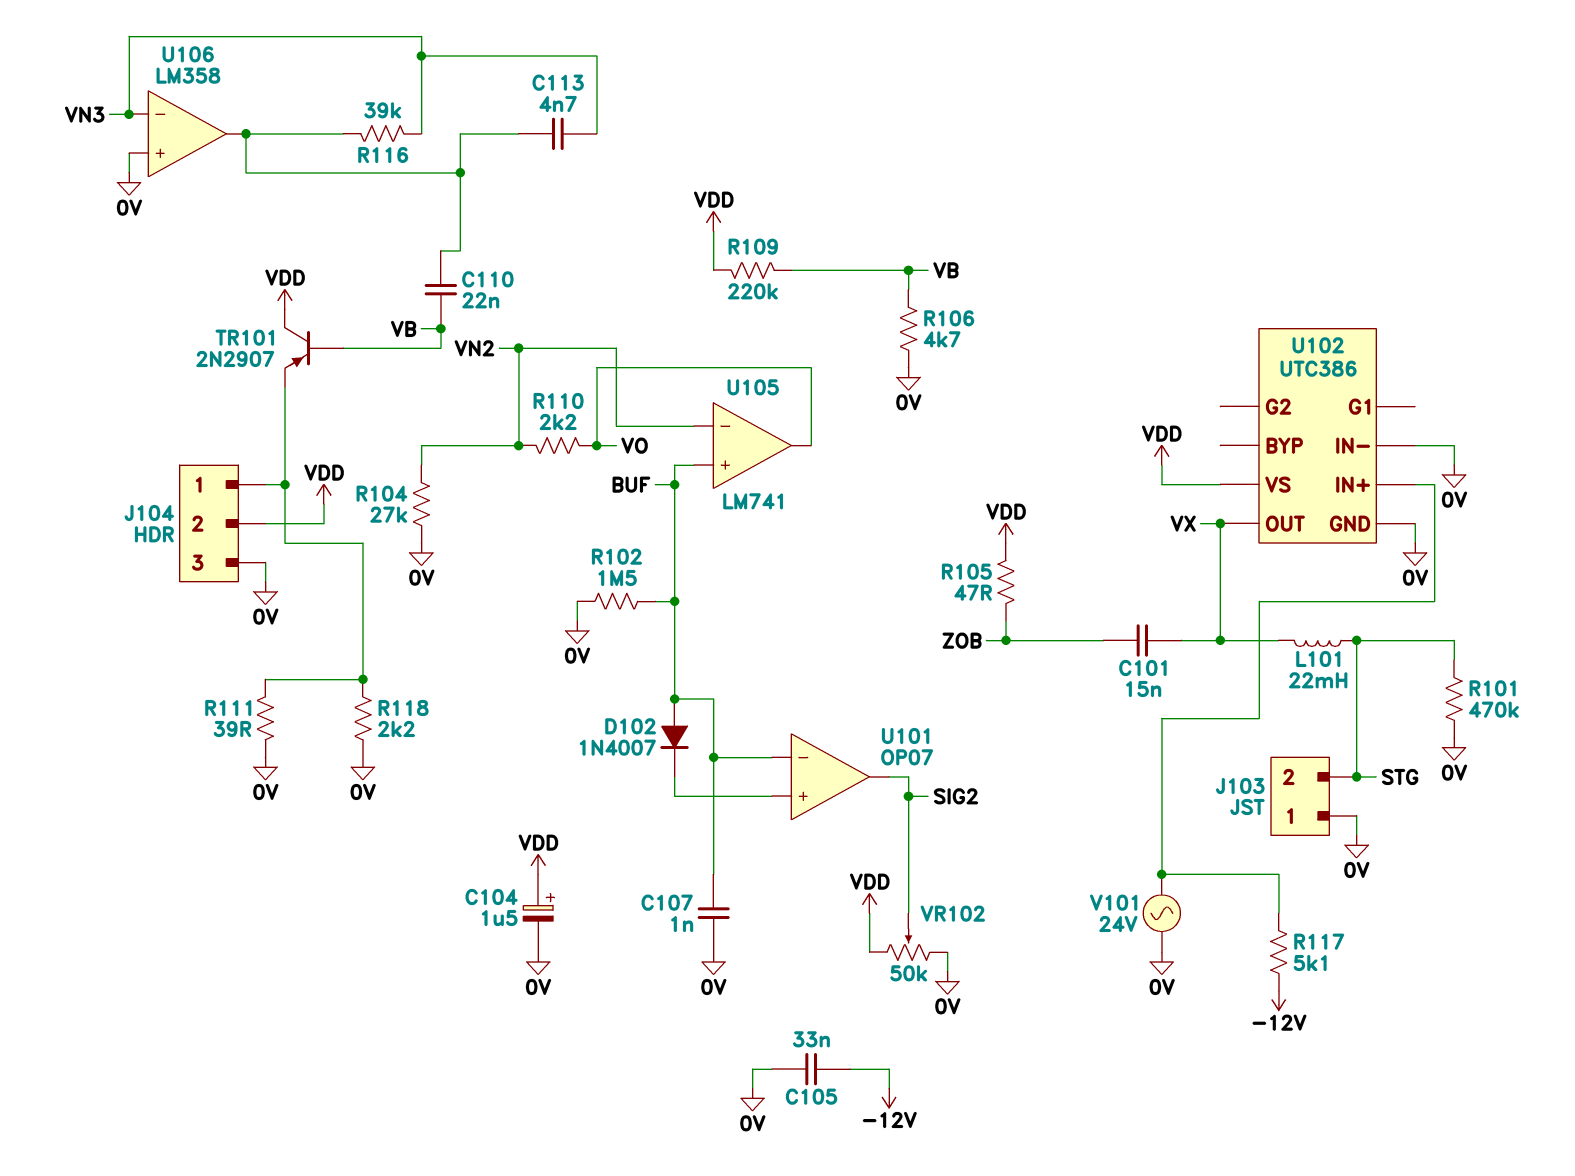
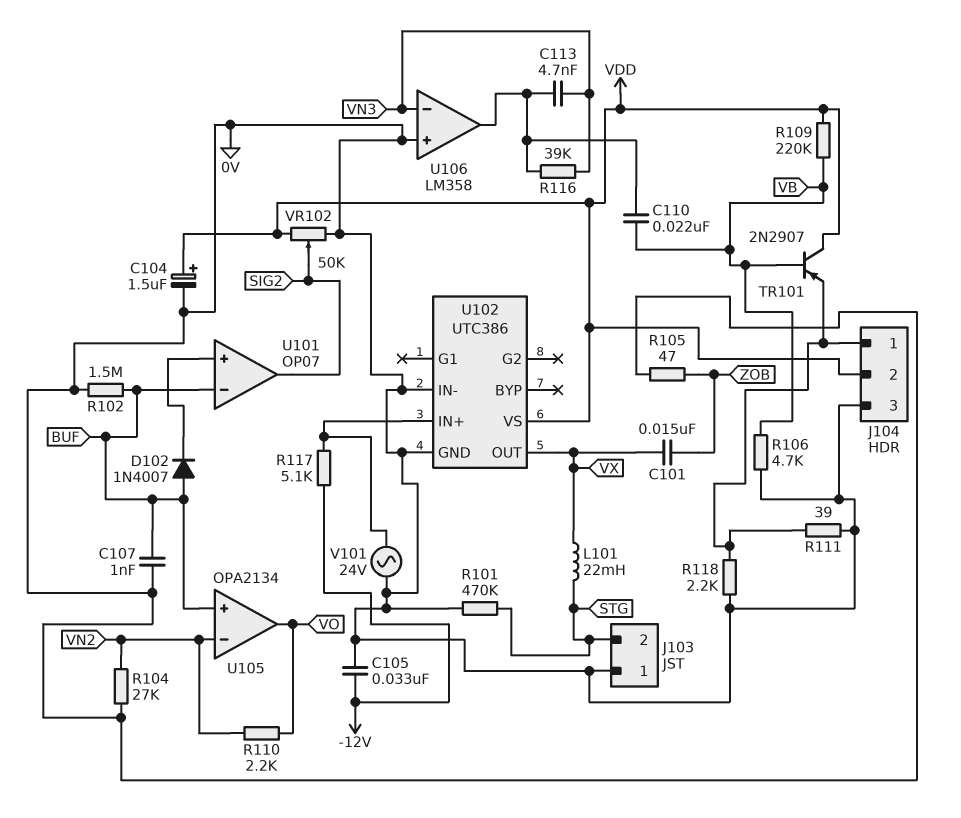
R105: 47 (VDD, ZOB) -> 47 (0V, ZOB)
U105: LM741 -> OPA2134

